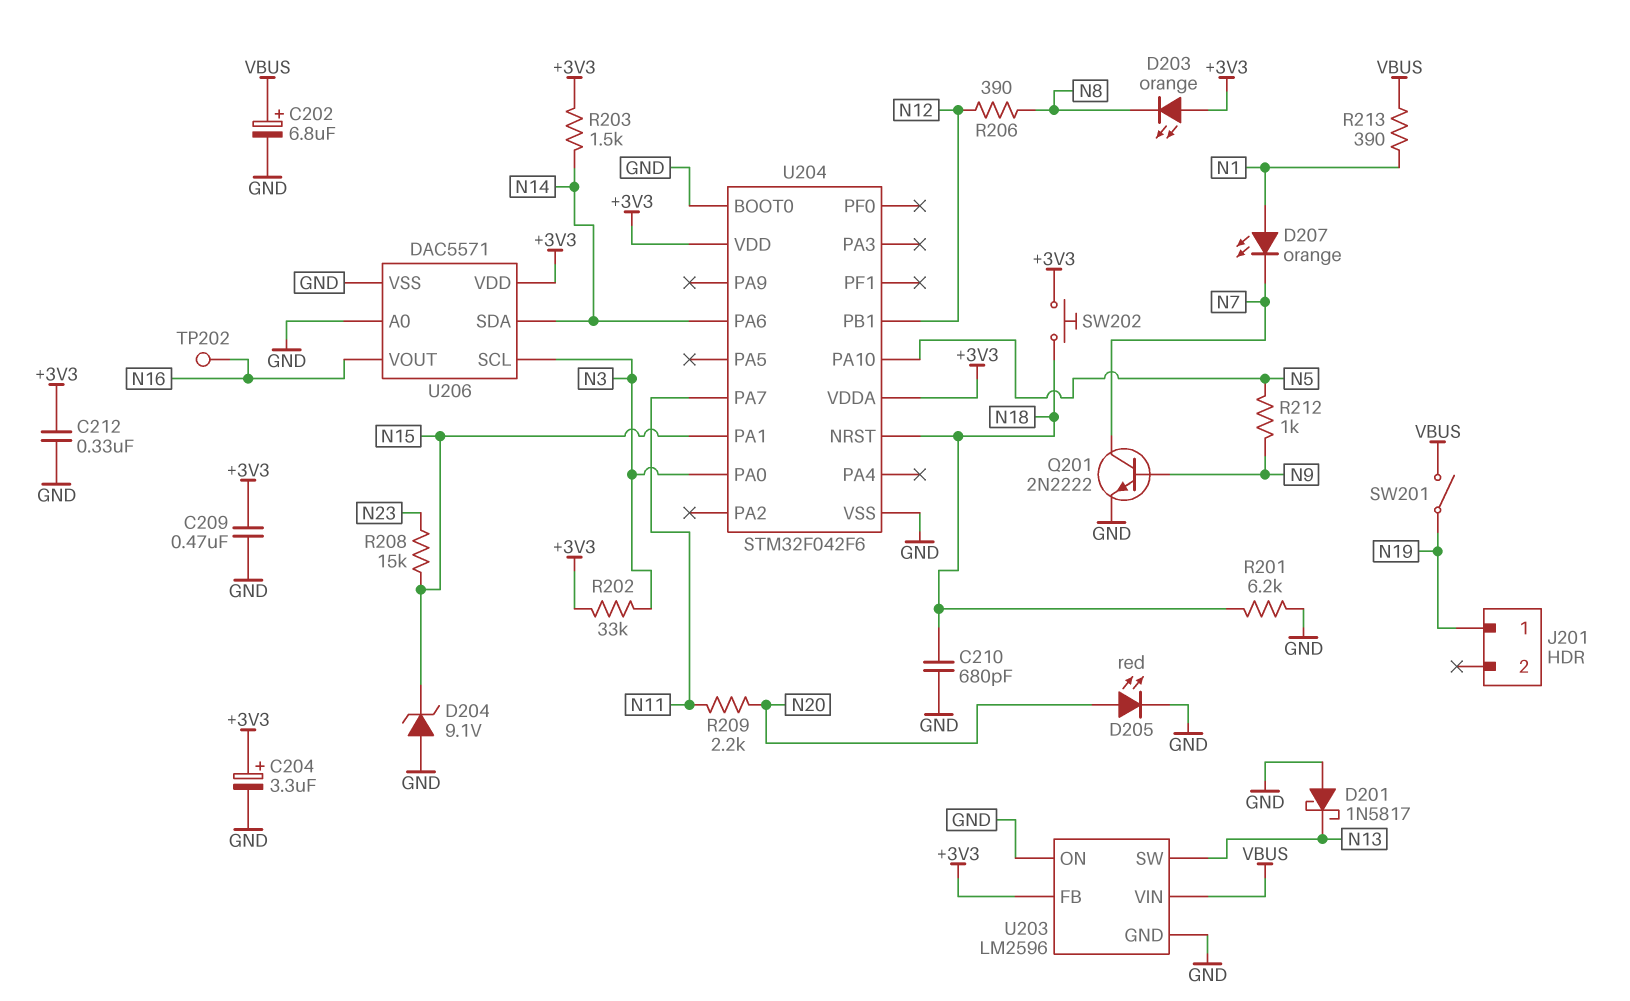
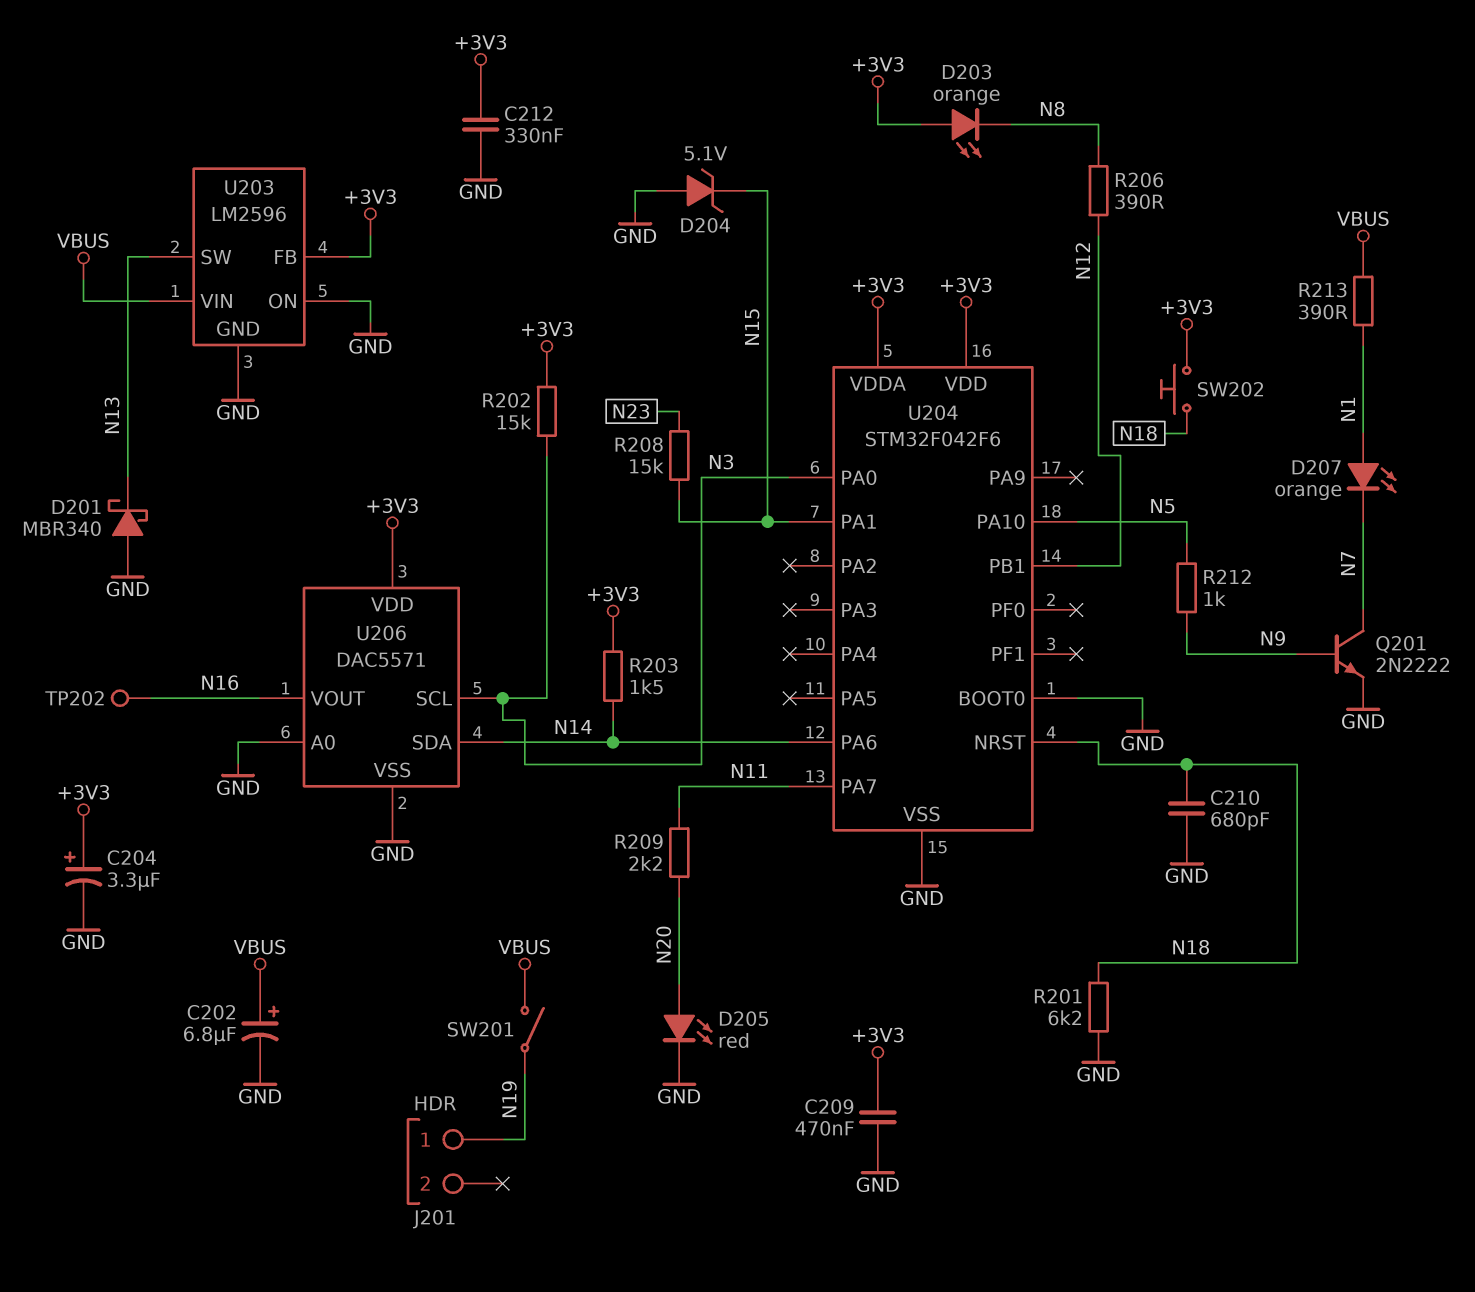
D201: schottky 1N5817 (A GND, K N13) -> schottky MBR340 (A GND, K N13)
D204: zener 9.1V (A GND, K N15) -> zener 5.1V (A GND, K N15)
R202: 33k (+3V3, N3) -> 15k (+3V3, N3)

